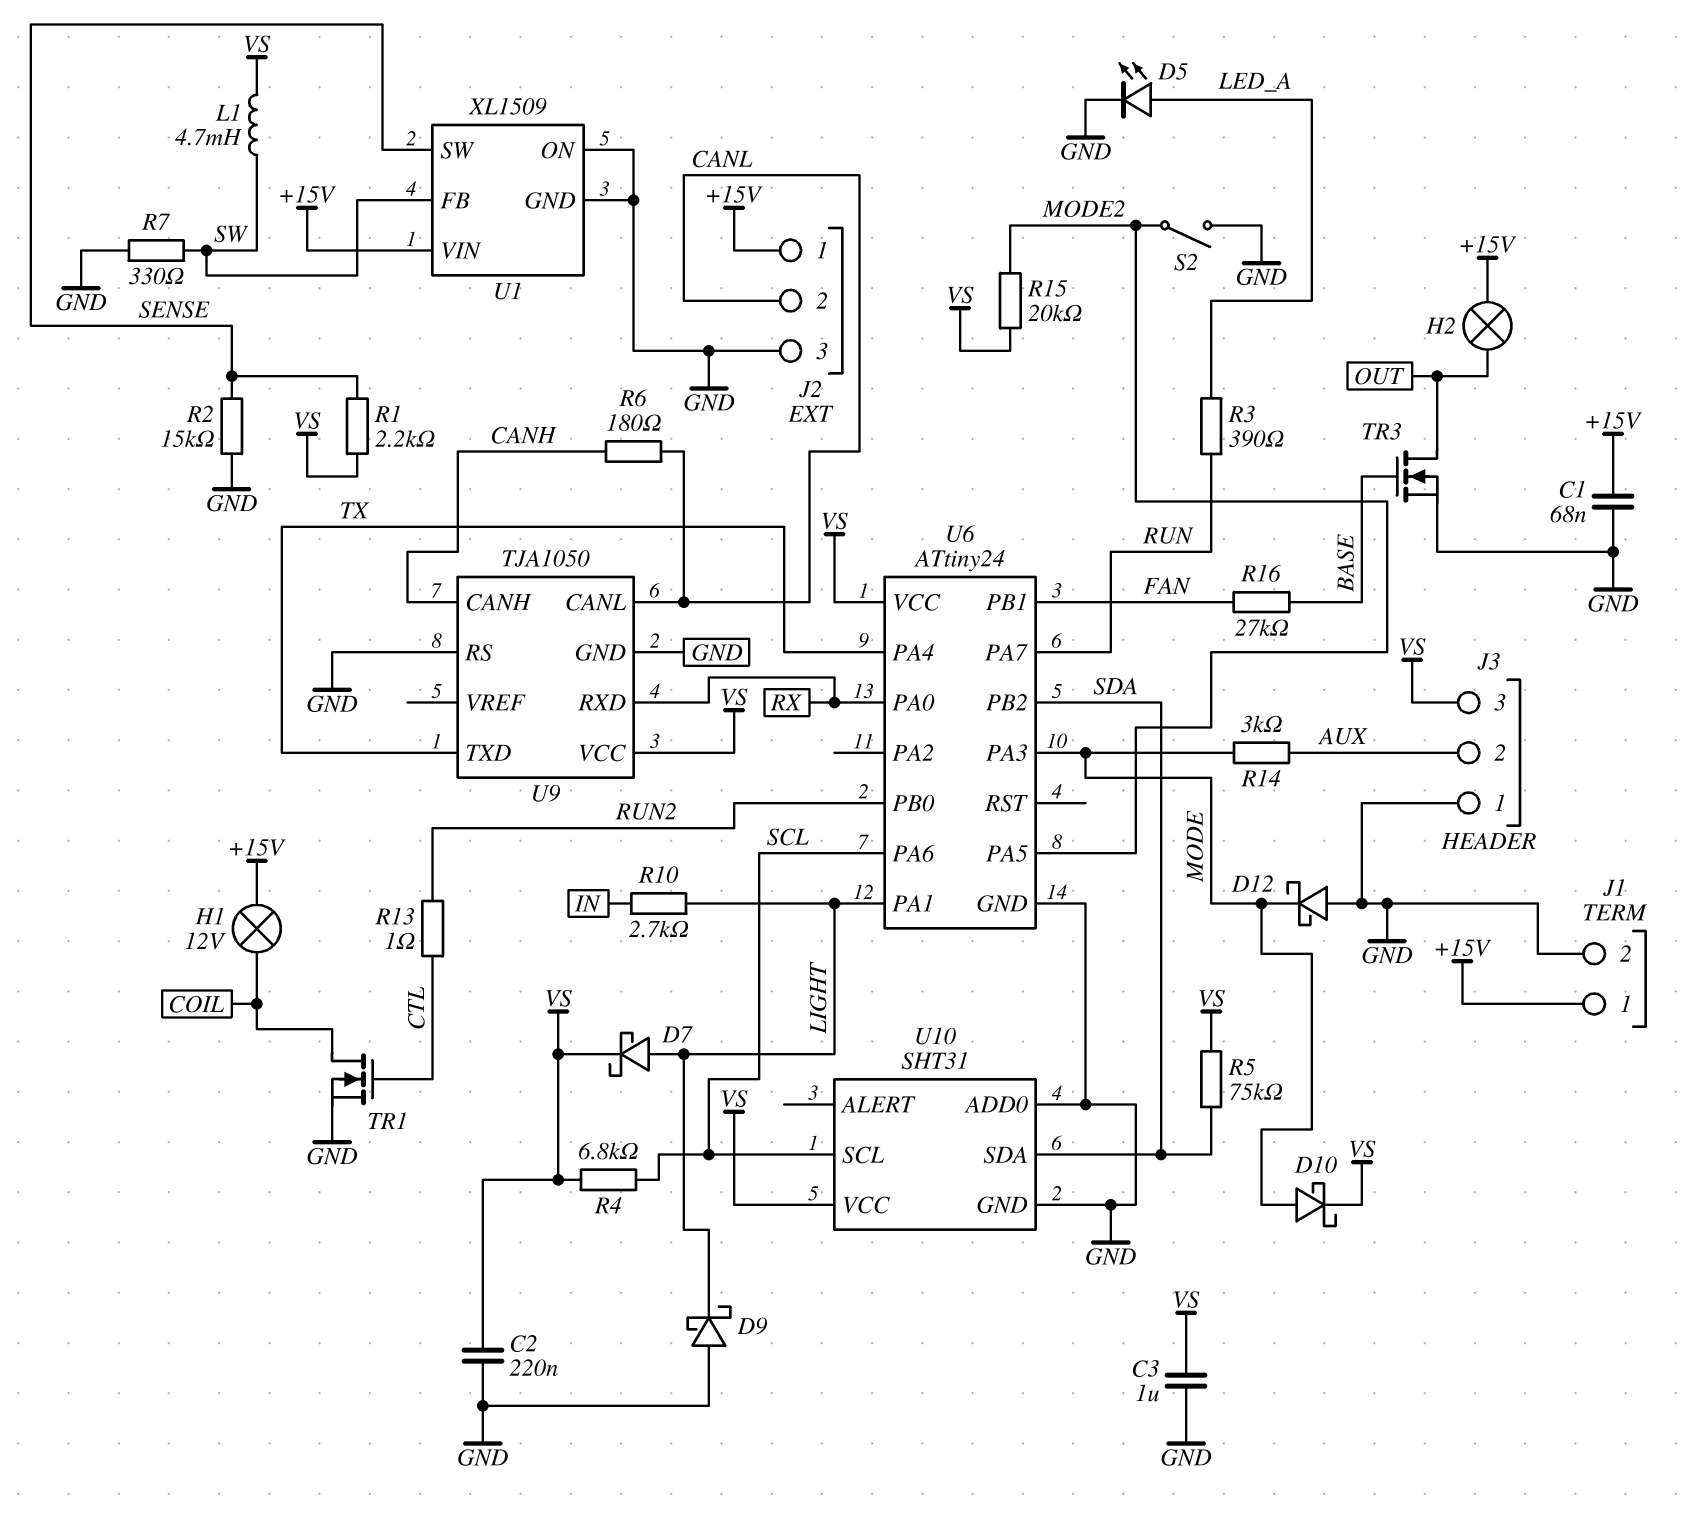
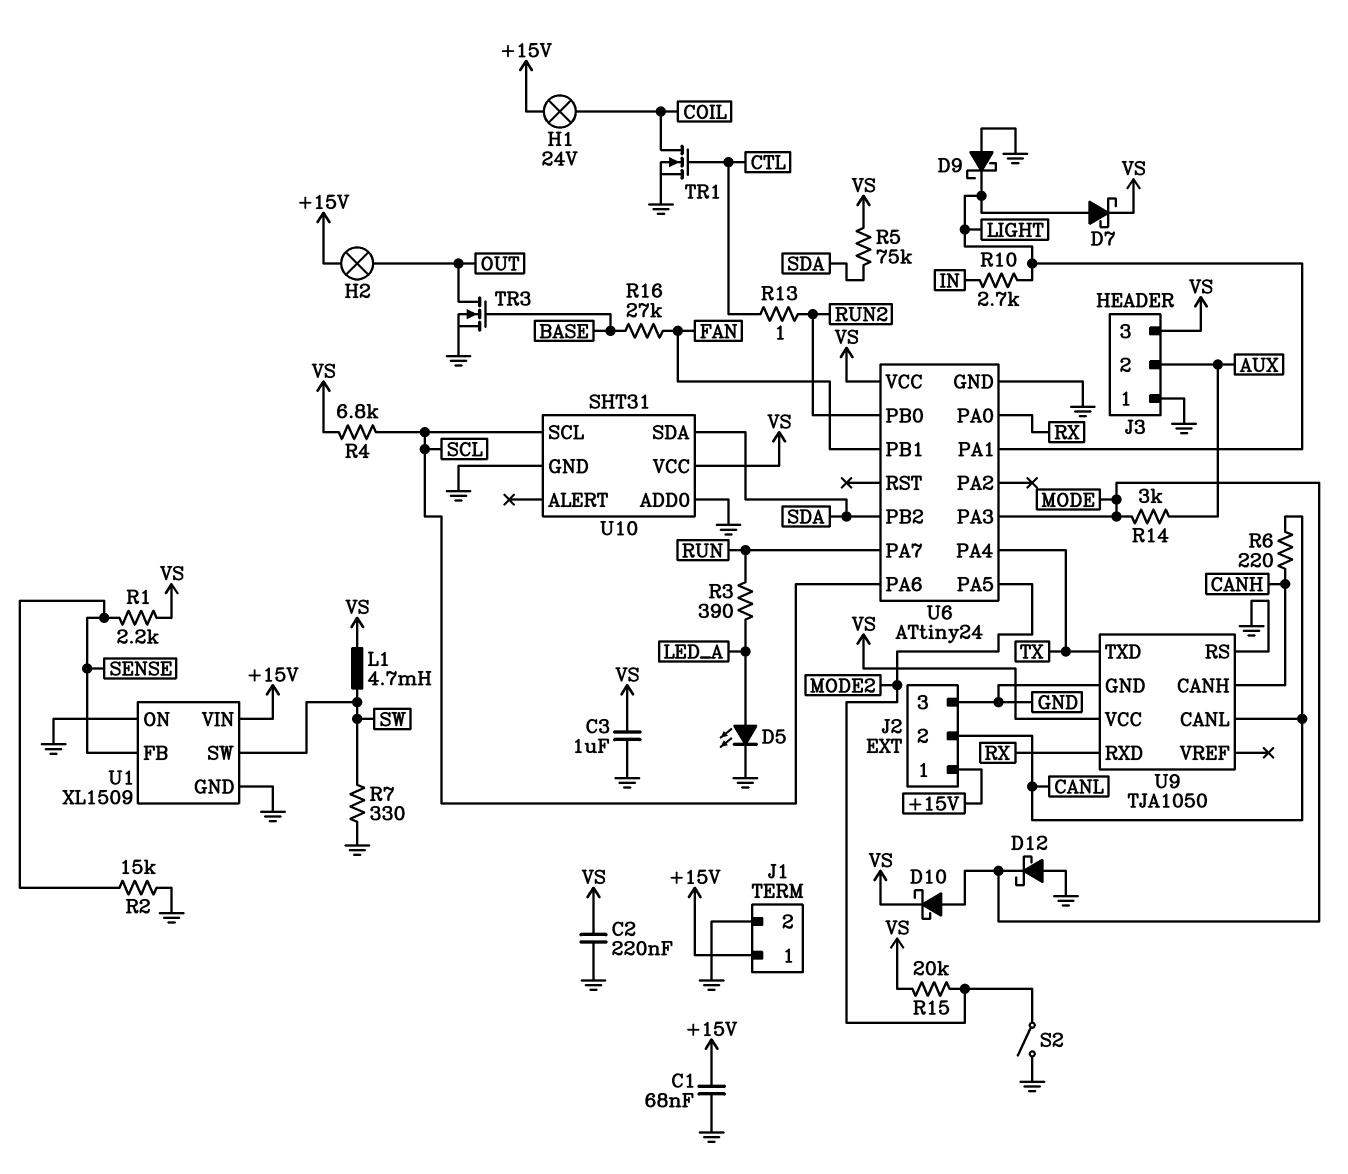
H1: lamp 12V (+15V, COIL) -> lamp 24V (+15V, COIL)
R6: 180 (CANH, CANL) -> 220 (CANH, CANL)
U1 pin FB: SW -> SENSE
U1 pin SW: SENSE -> SW

